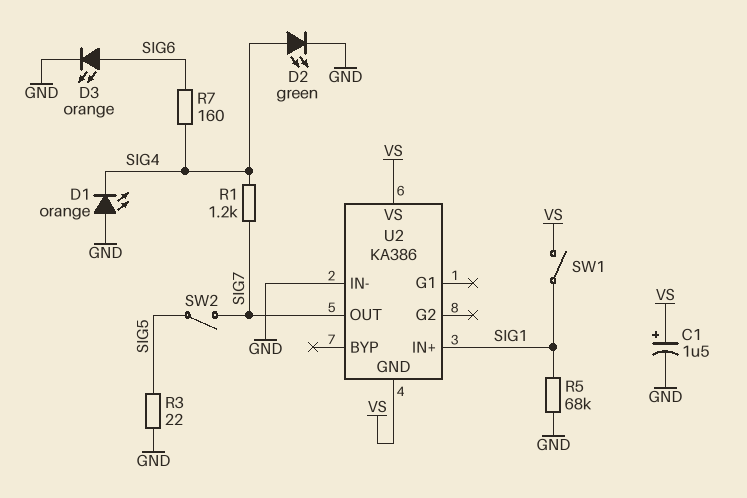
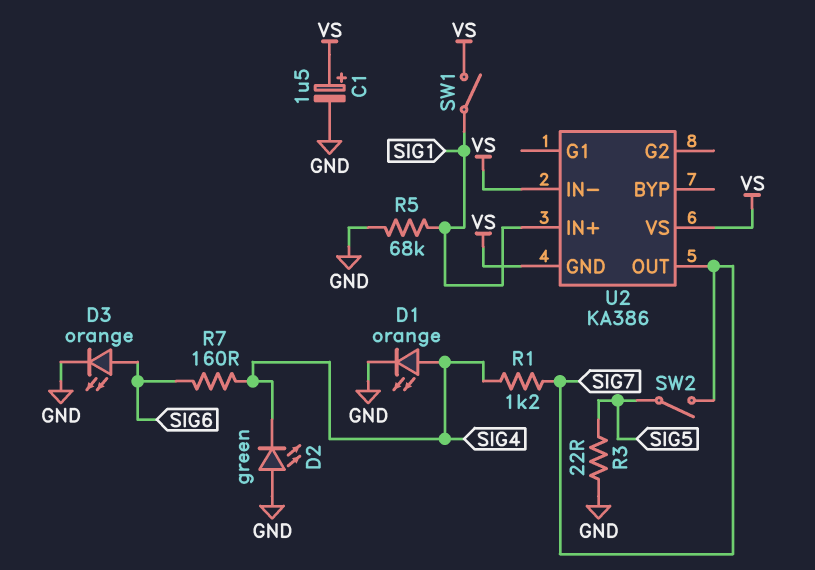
D1: LED orange (A GND, K SIG4) -> LED orange (A SIG4, K GND)
D2: LED green (A SIG4, K GND) -> LED green (A GND, K SIG4)
U2 pin IN-: GND -> VS

